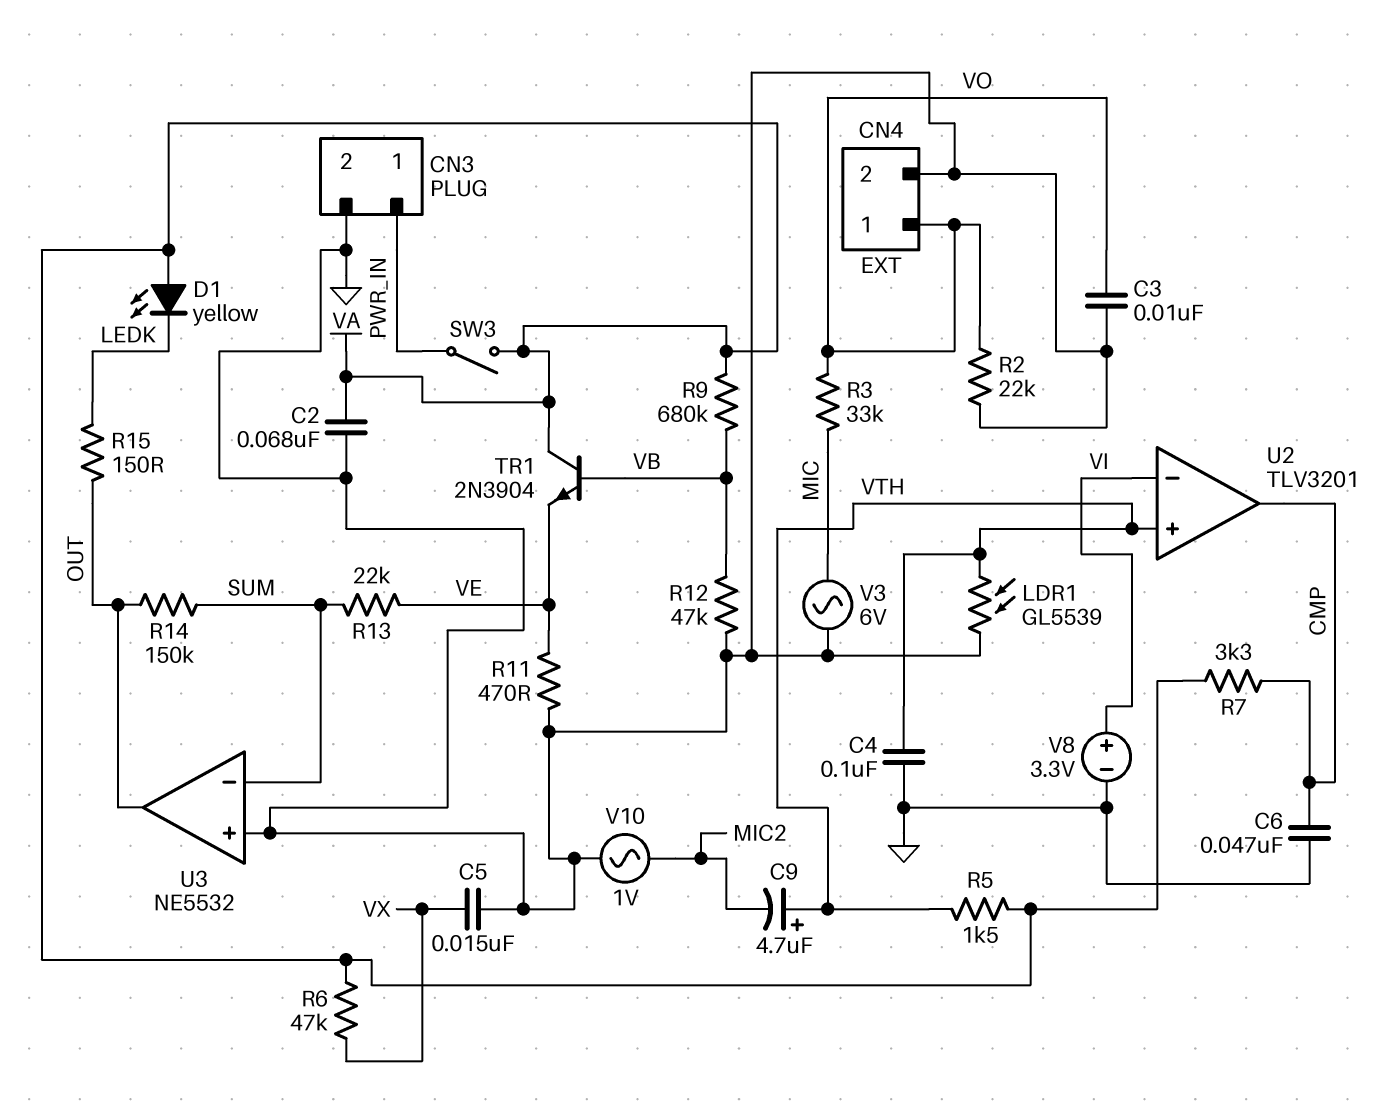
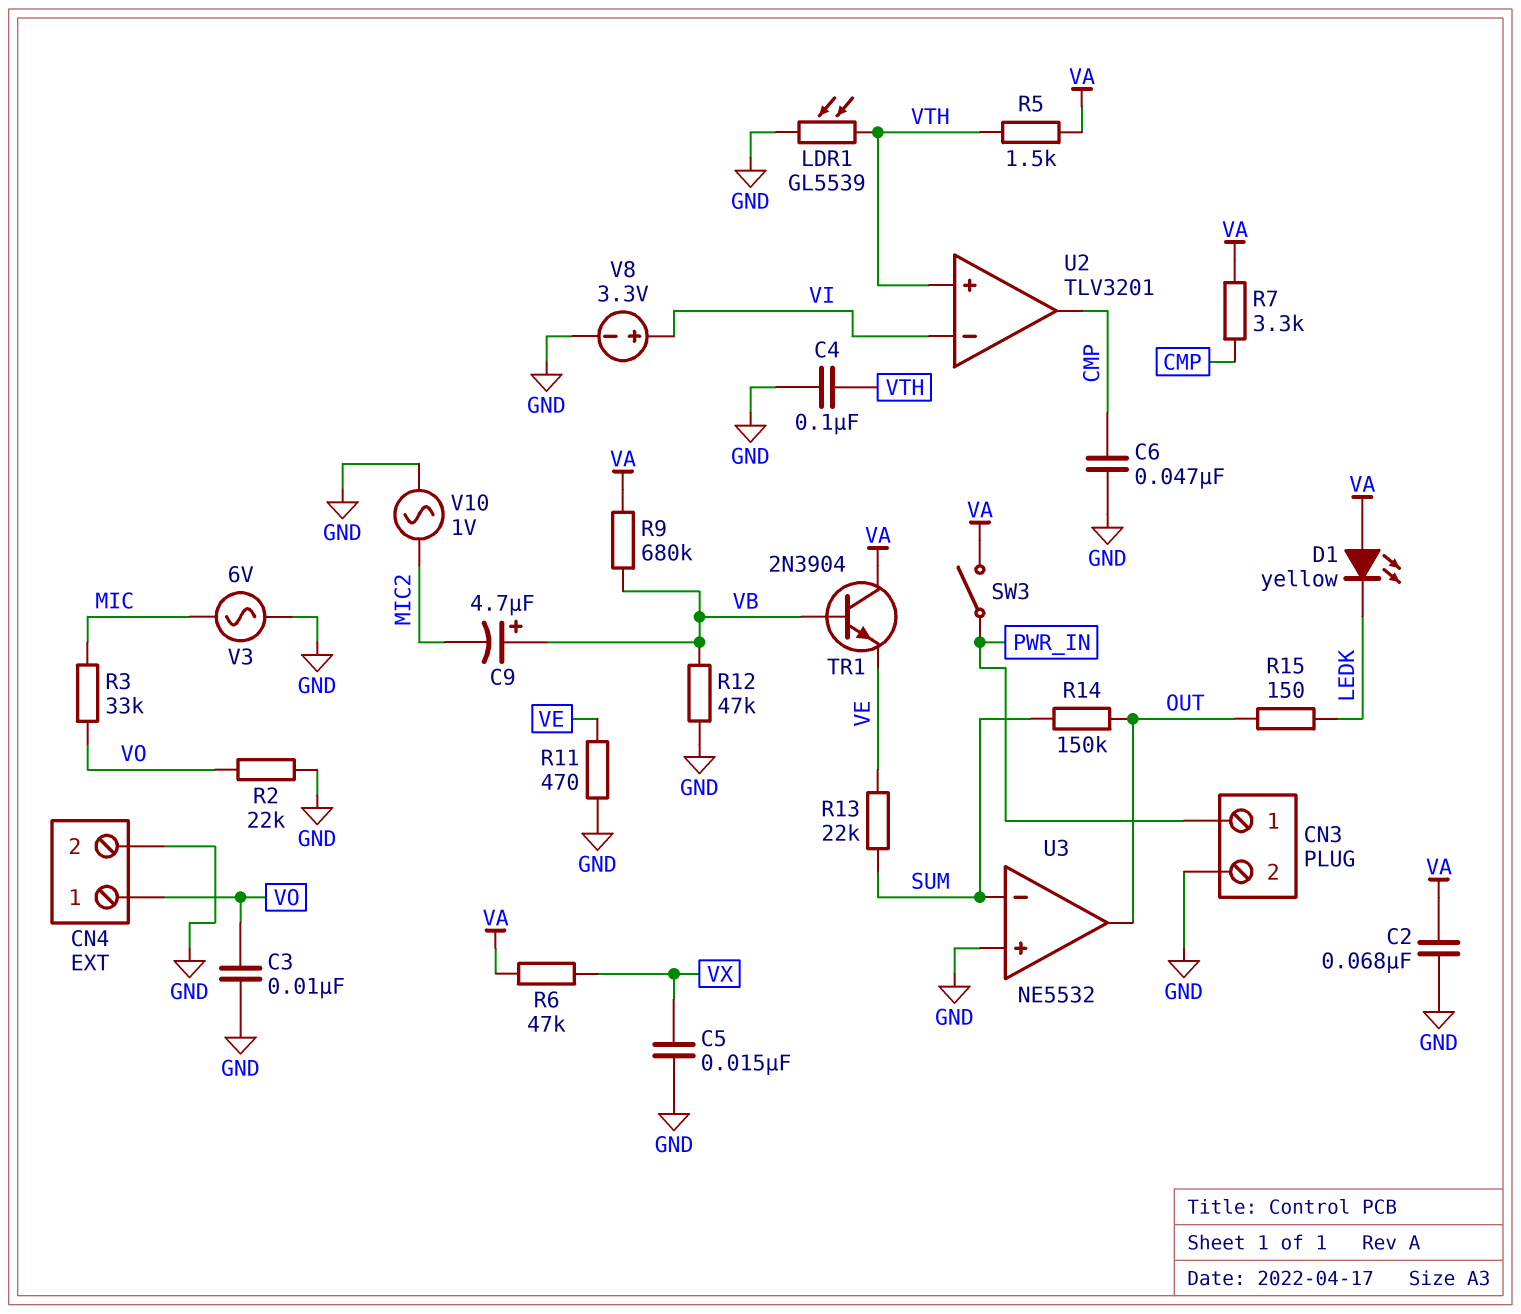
C9: 4.7uF (plus VTH, minus MIC2) -> 4.7uF (plus VB, minus MIC2)

